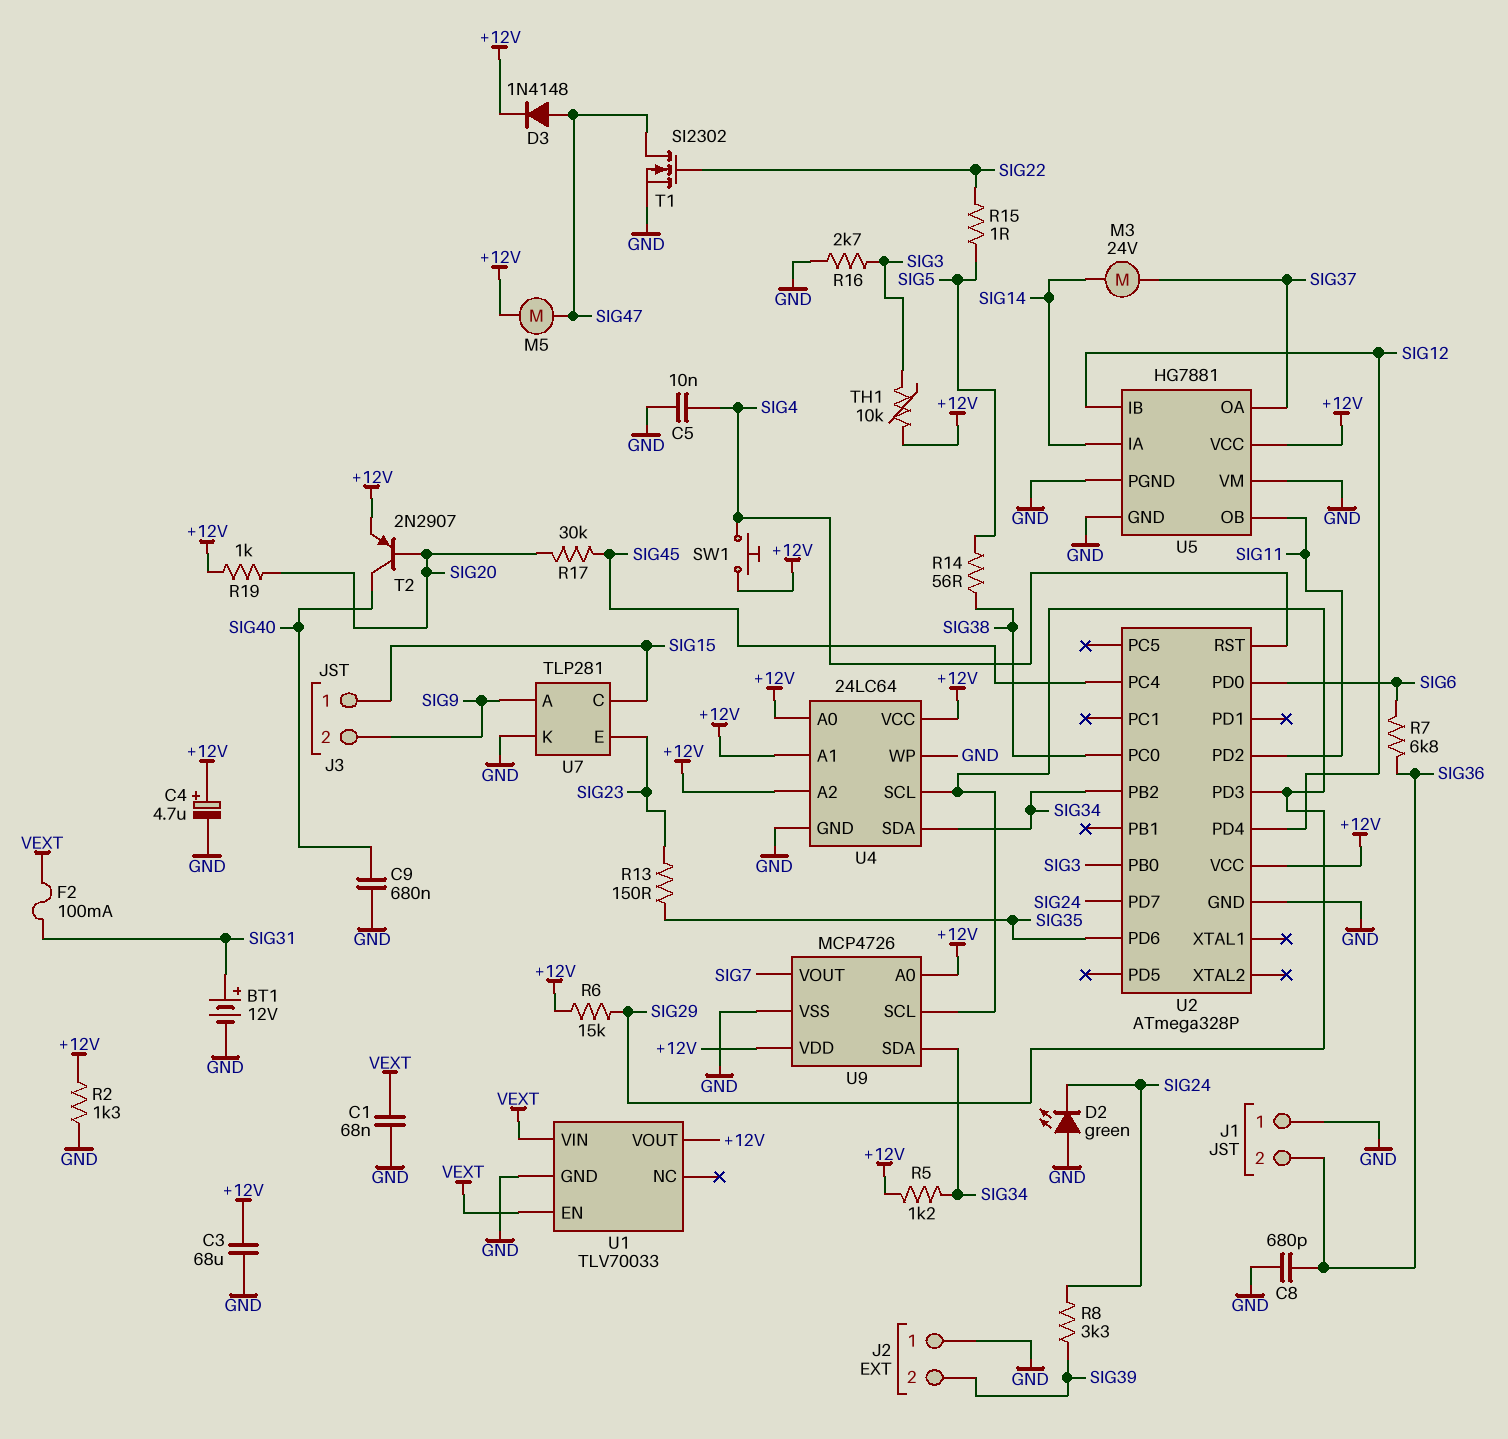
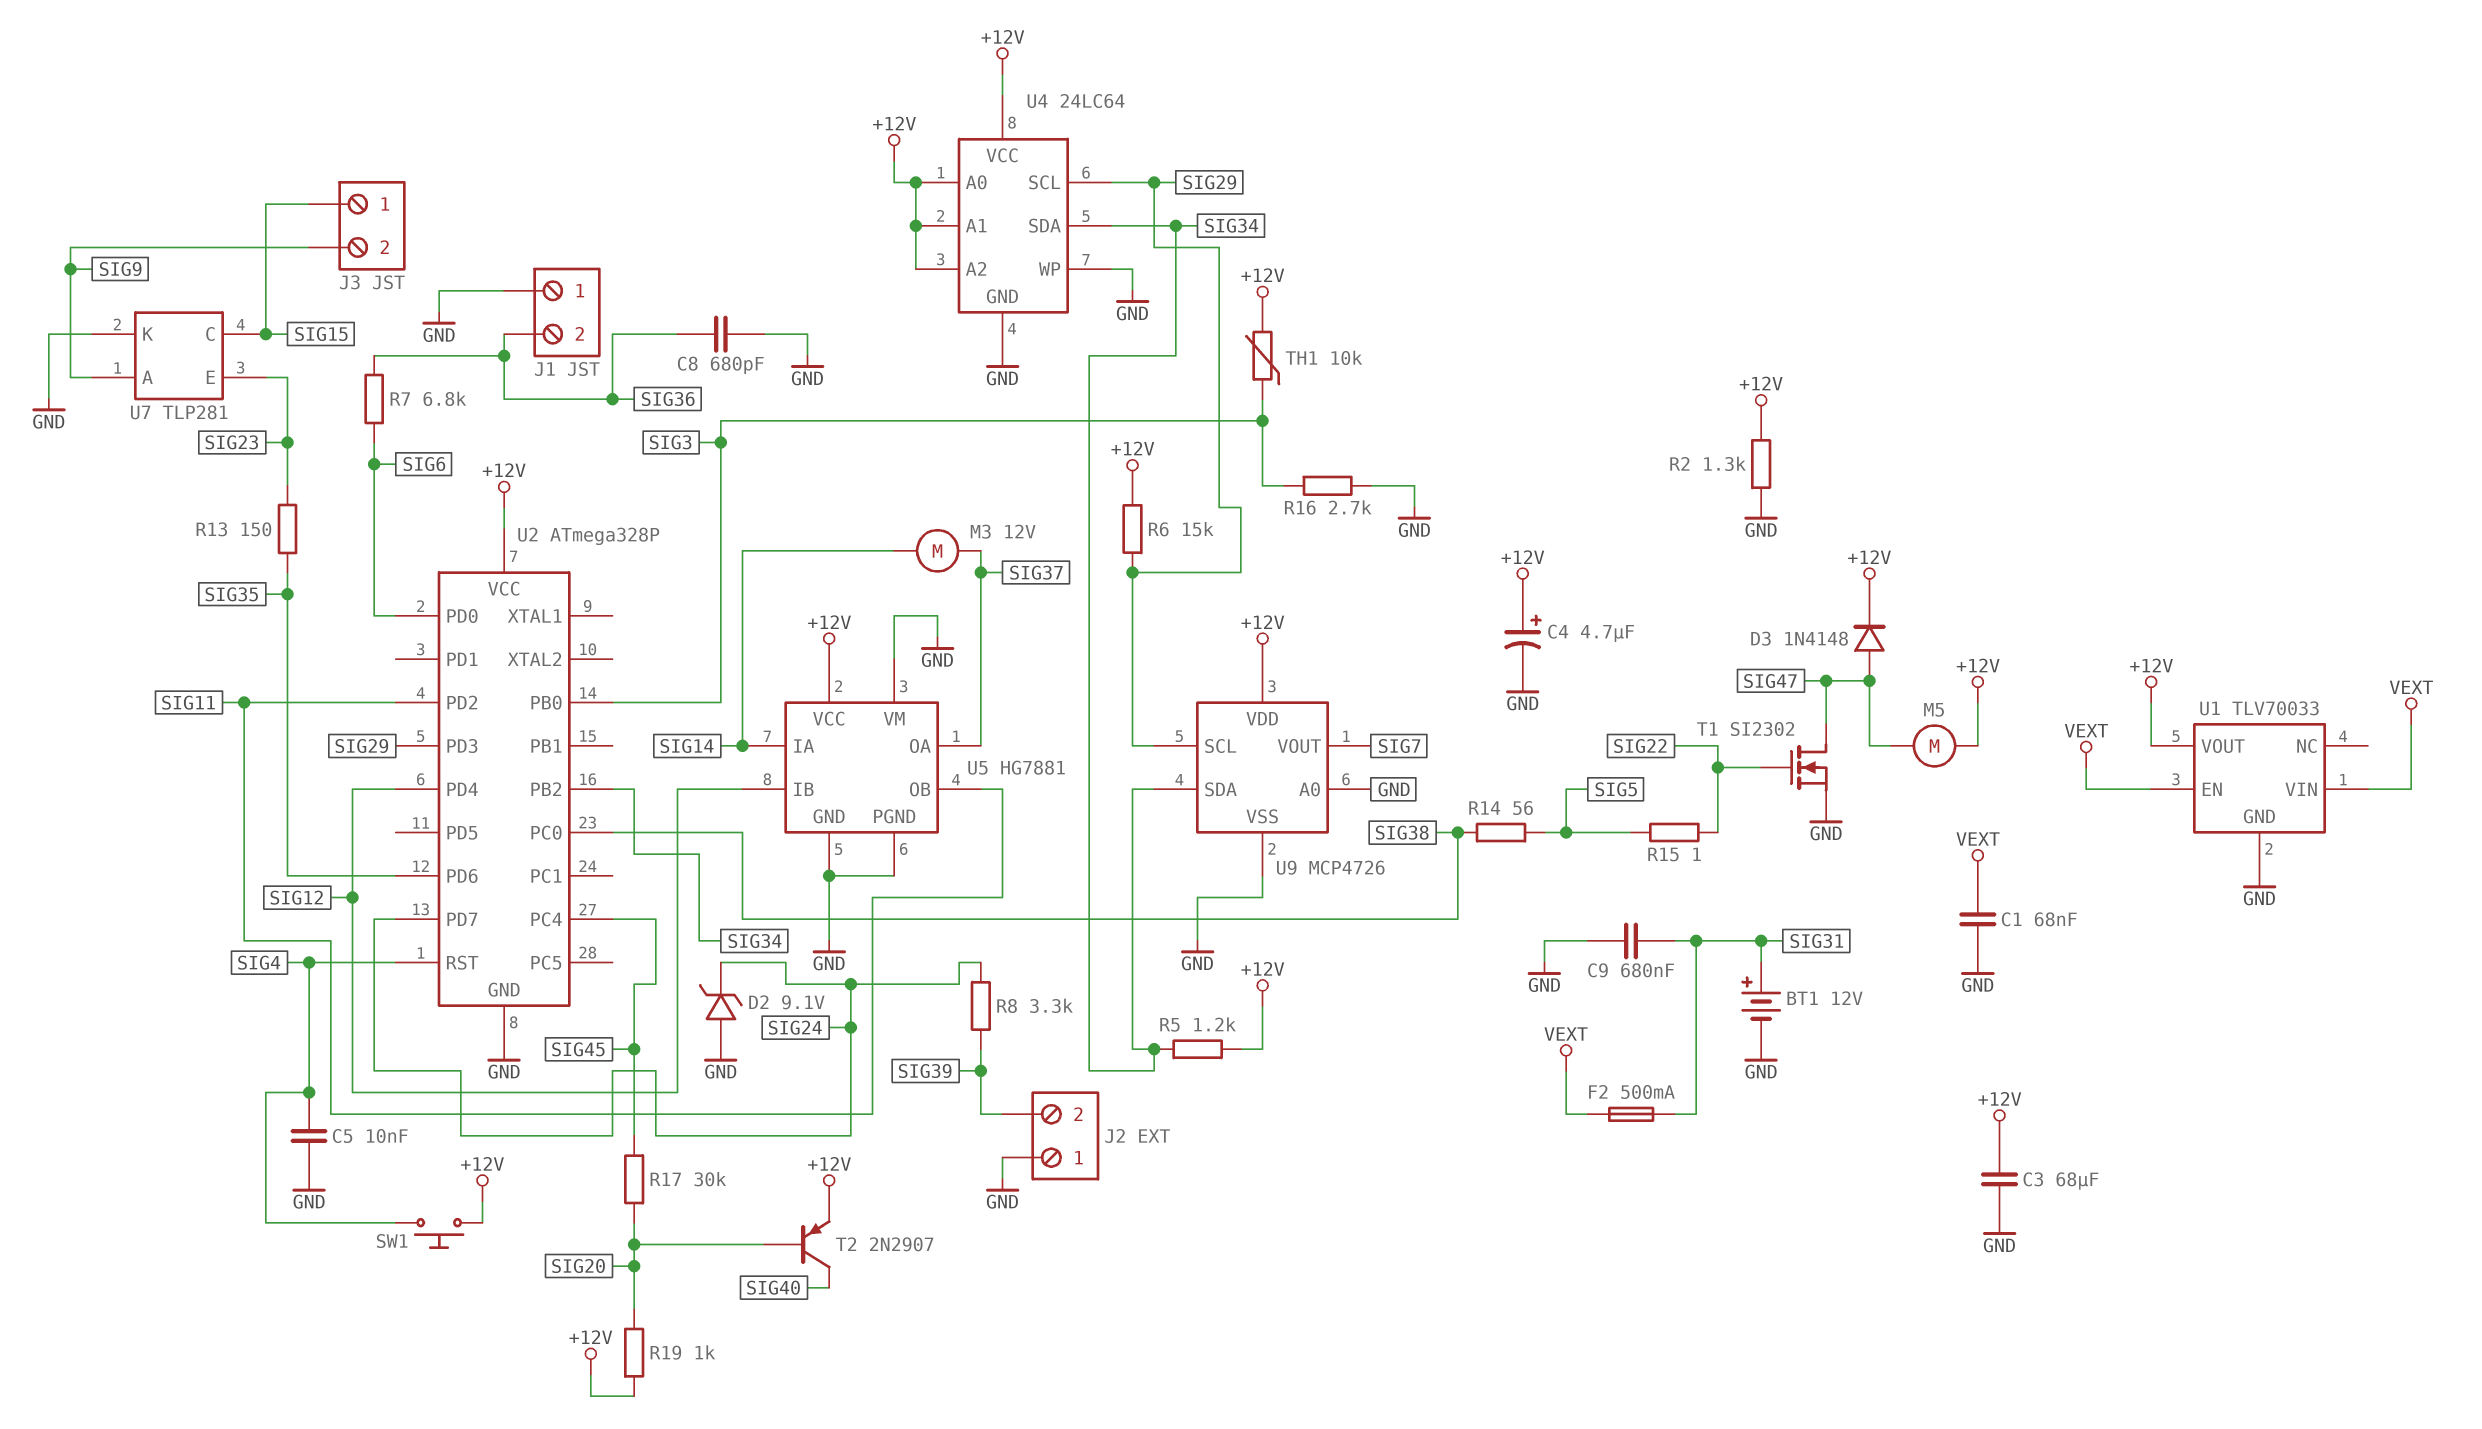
C9: 680nF (GND, SIG40) -> 680nF (GND, SIG31)
D2: LED green (A GND, K SIG24) -> zener 9.1V (A GND, K SIG24)
F2: 100mA (SIG31, VEXT) -> 500mA (SIG31, VEXT)
M3: motor 24V (SIG14, SIG37) -> motor 12V (SIG14, SIG37)
U9 pin A0: +12V -> GND

